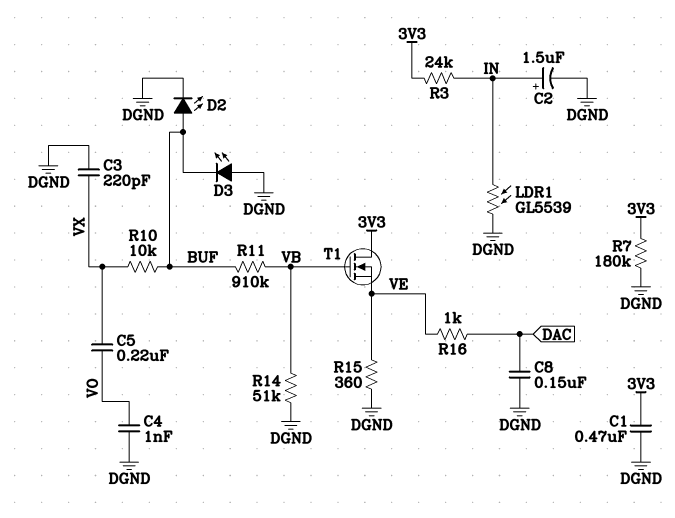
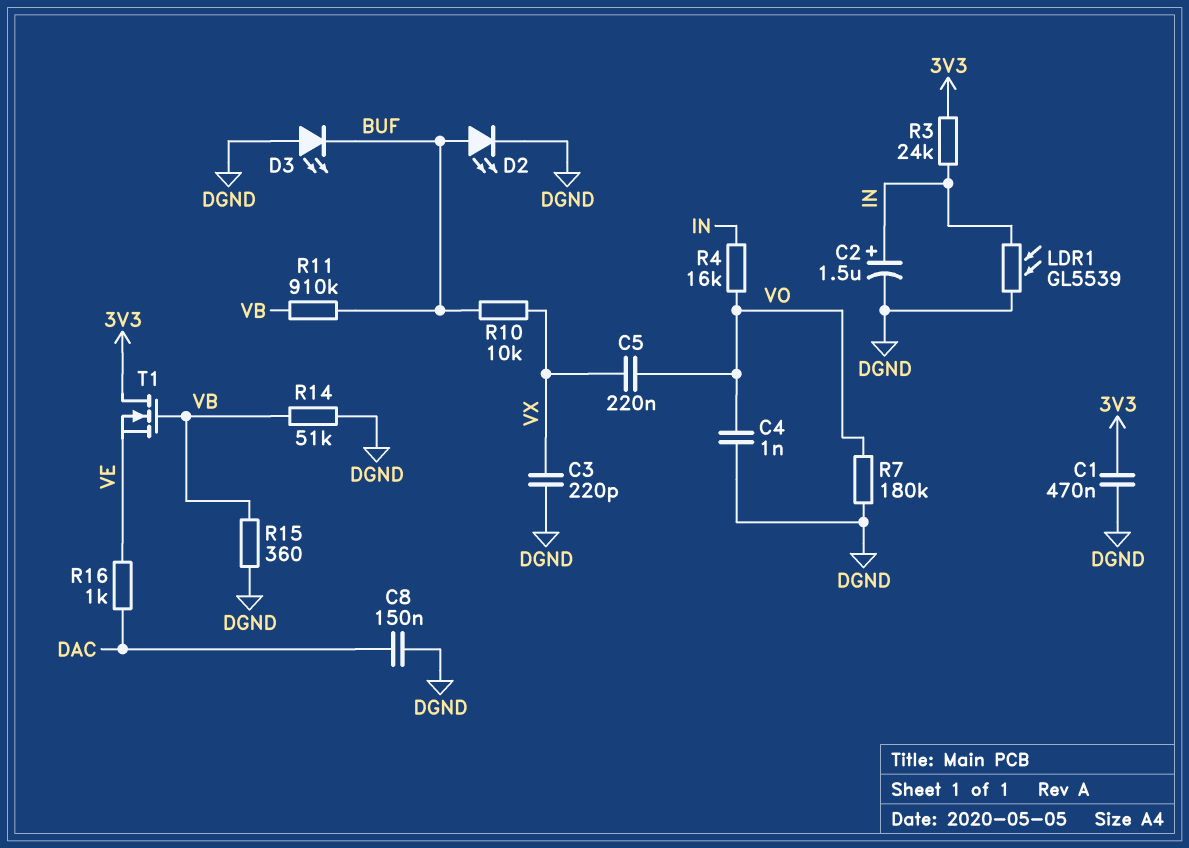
R4: none -> 16k (IN, VO)
R7: 180k (3V3, DGND) -> 180k (DGND, VO)
R15: 360 (DGND, VE) -> 360 (DGND, VB)

